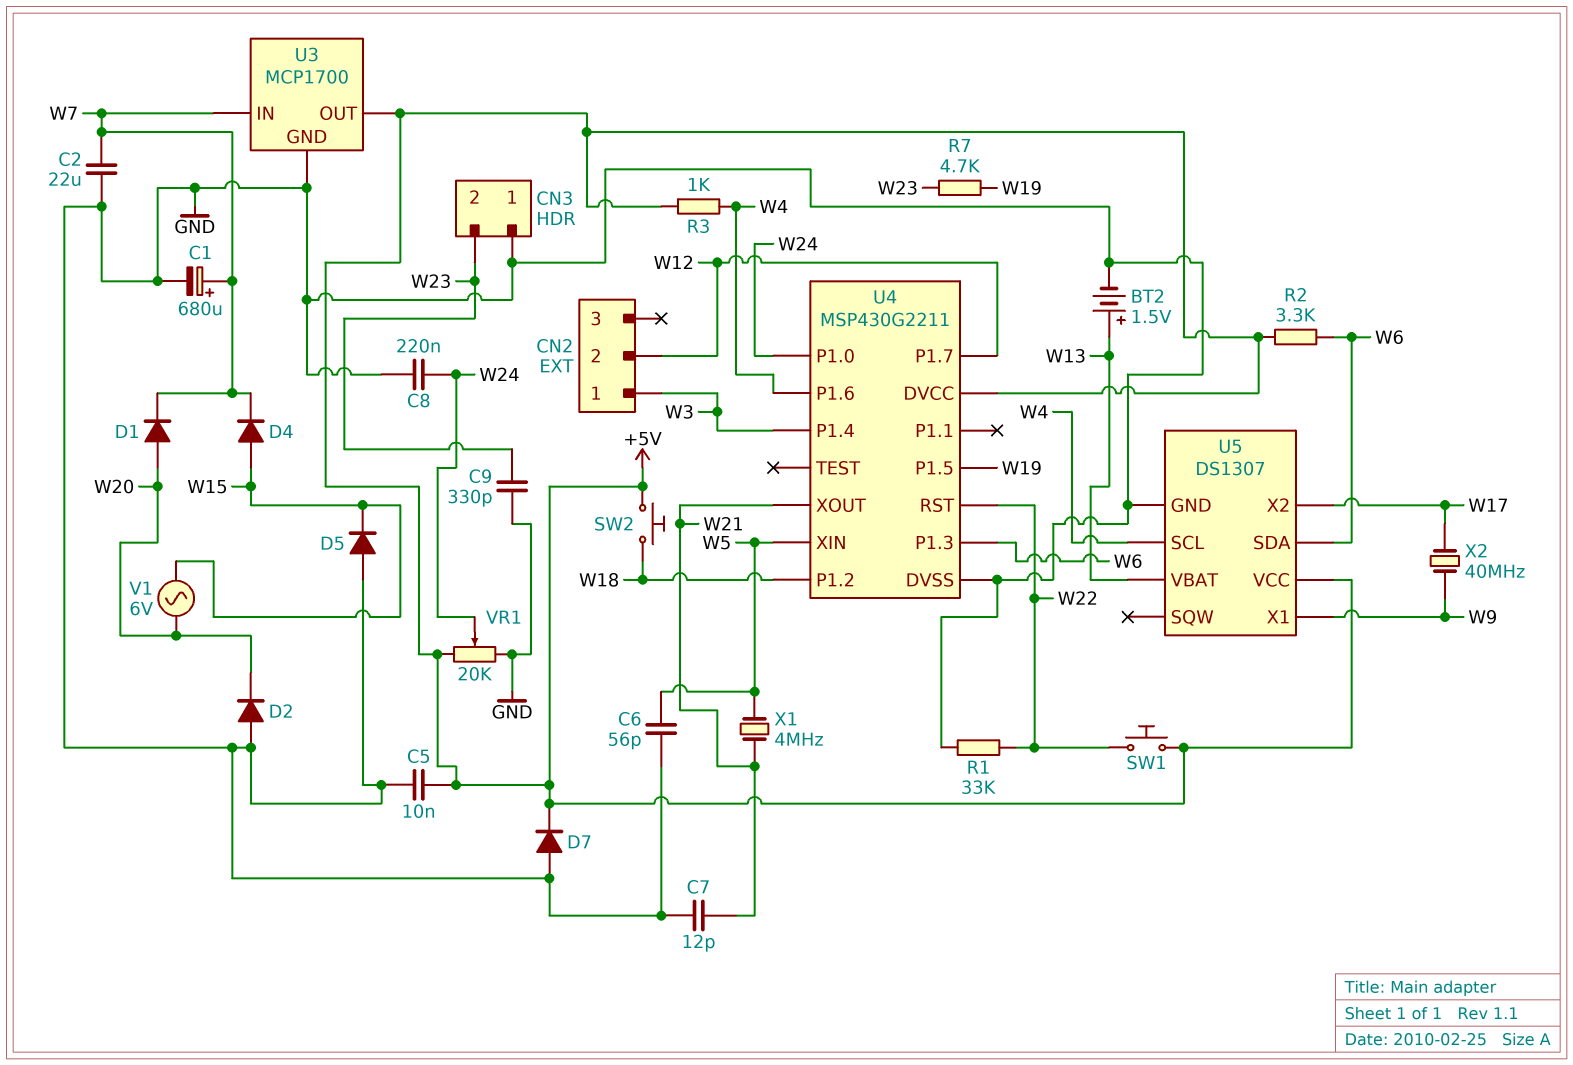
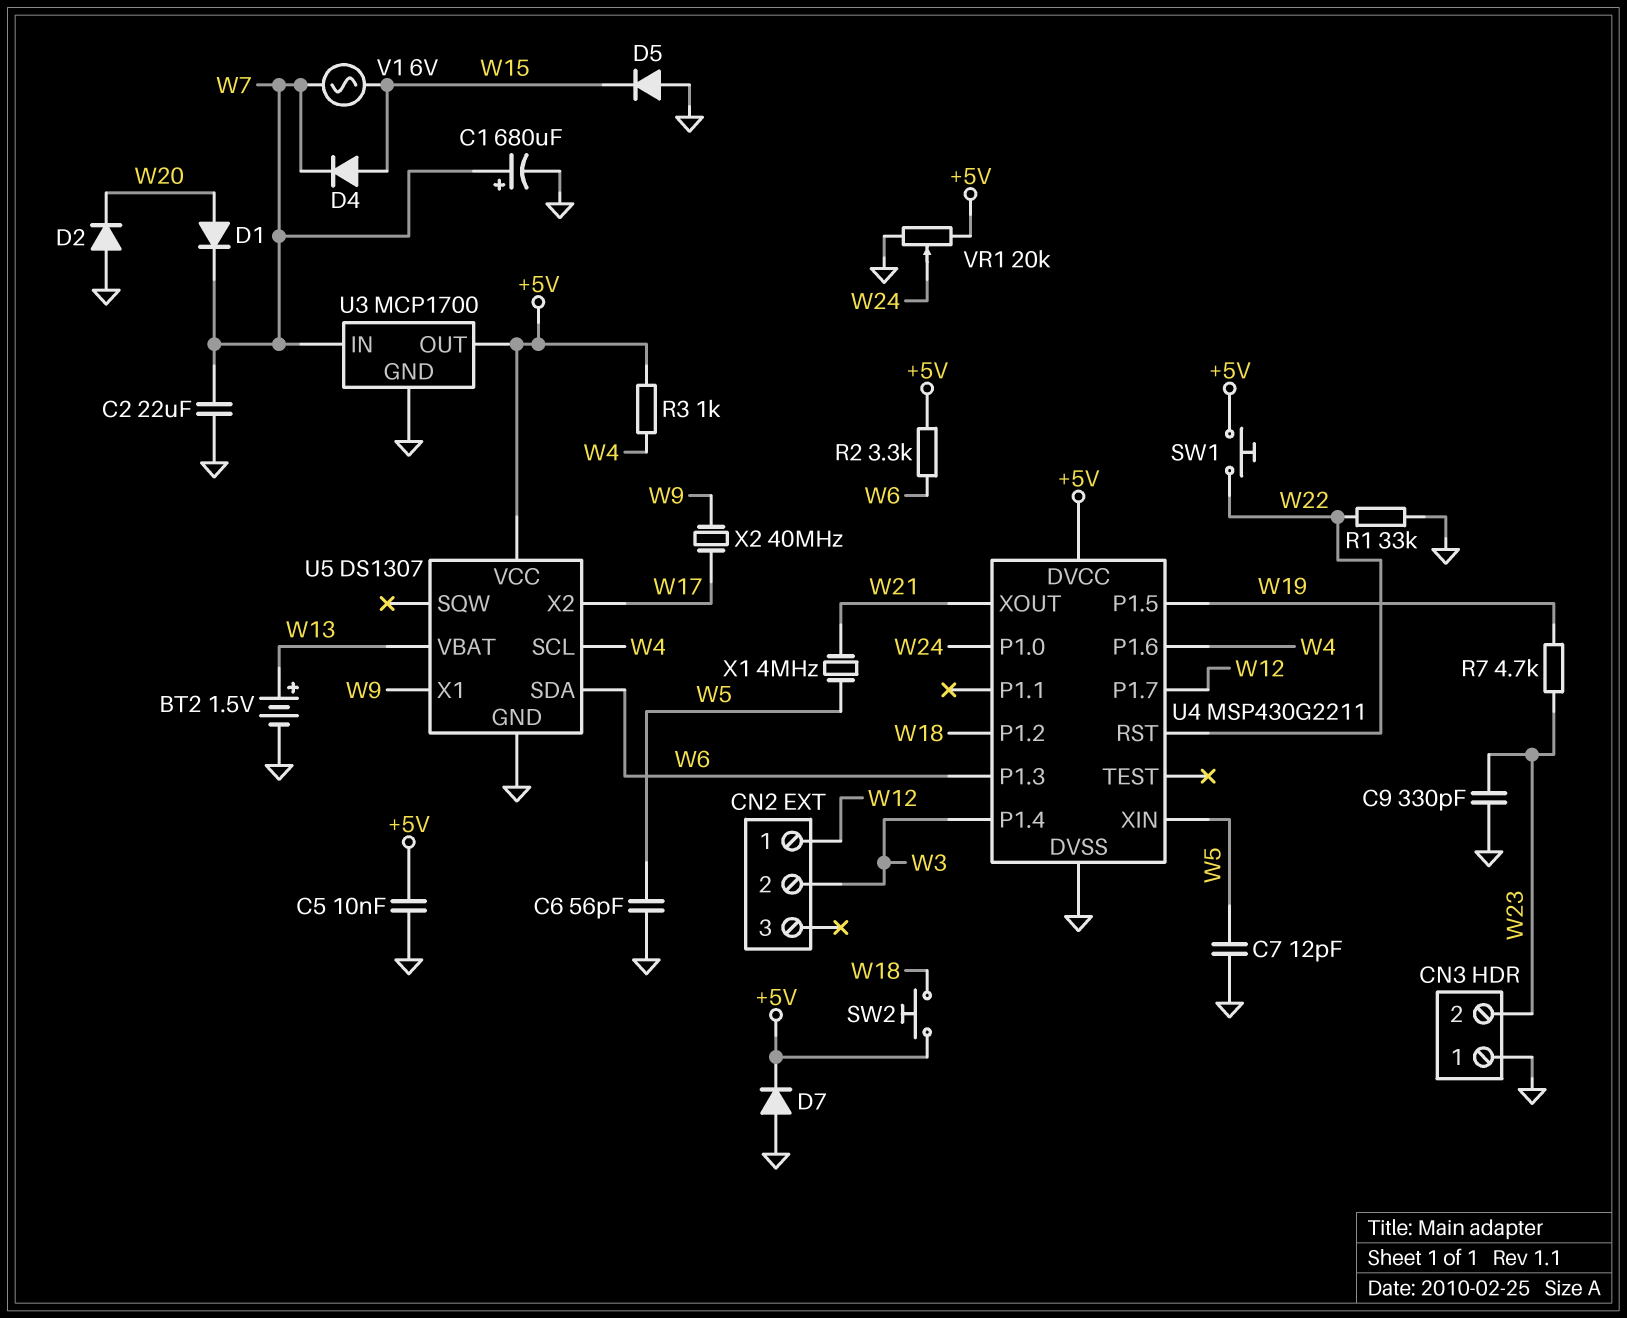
C7: 12pF (GND, W21) -> 12pF (GND, W5)
C8: 220nF (GND, W24) -> none
CN2 pin 1: W3 -> W12
CN2 pin 2: W12 -> W3
V1: AC 6V (W15, W20) -> AC 6V (W7, W15)

